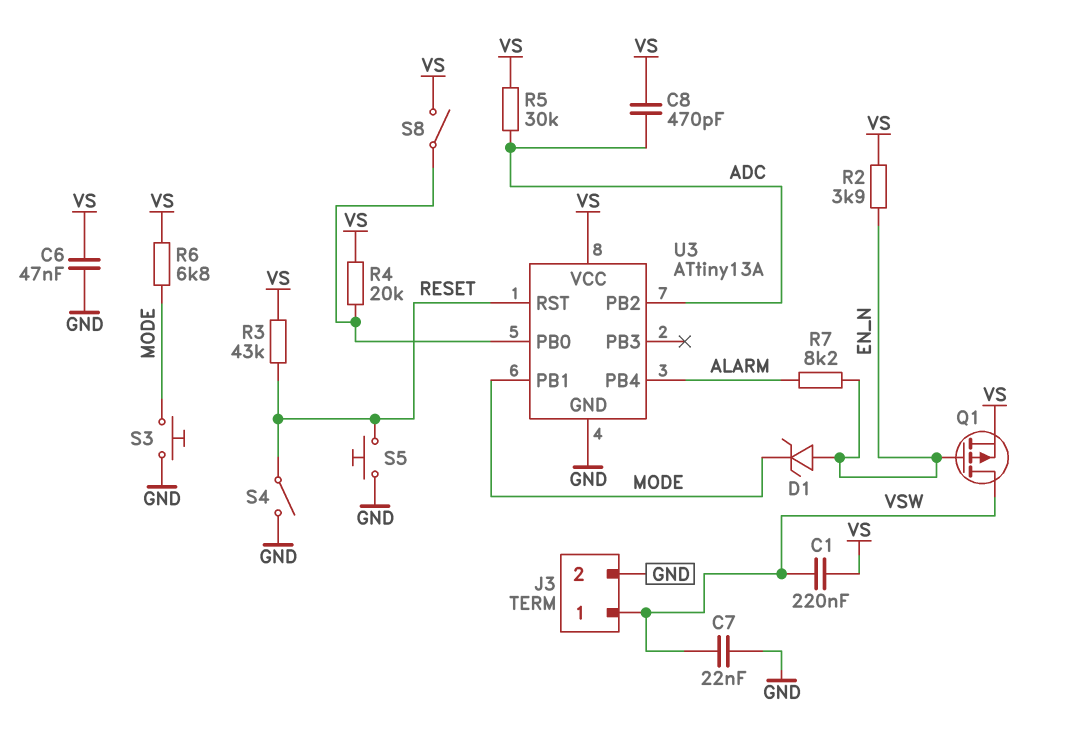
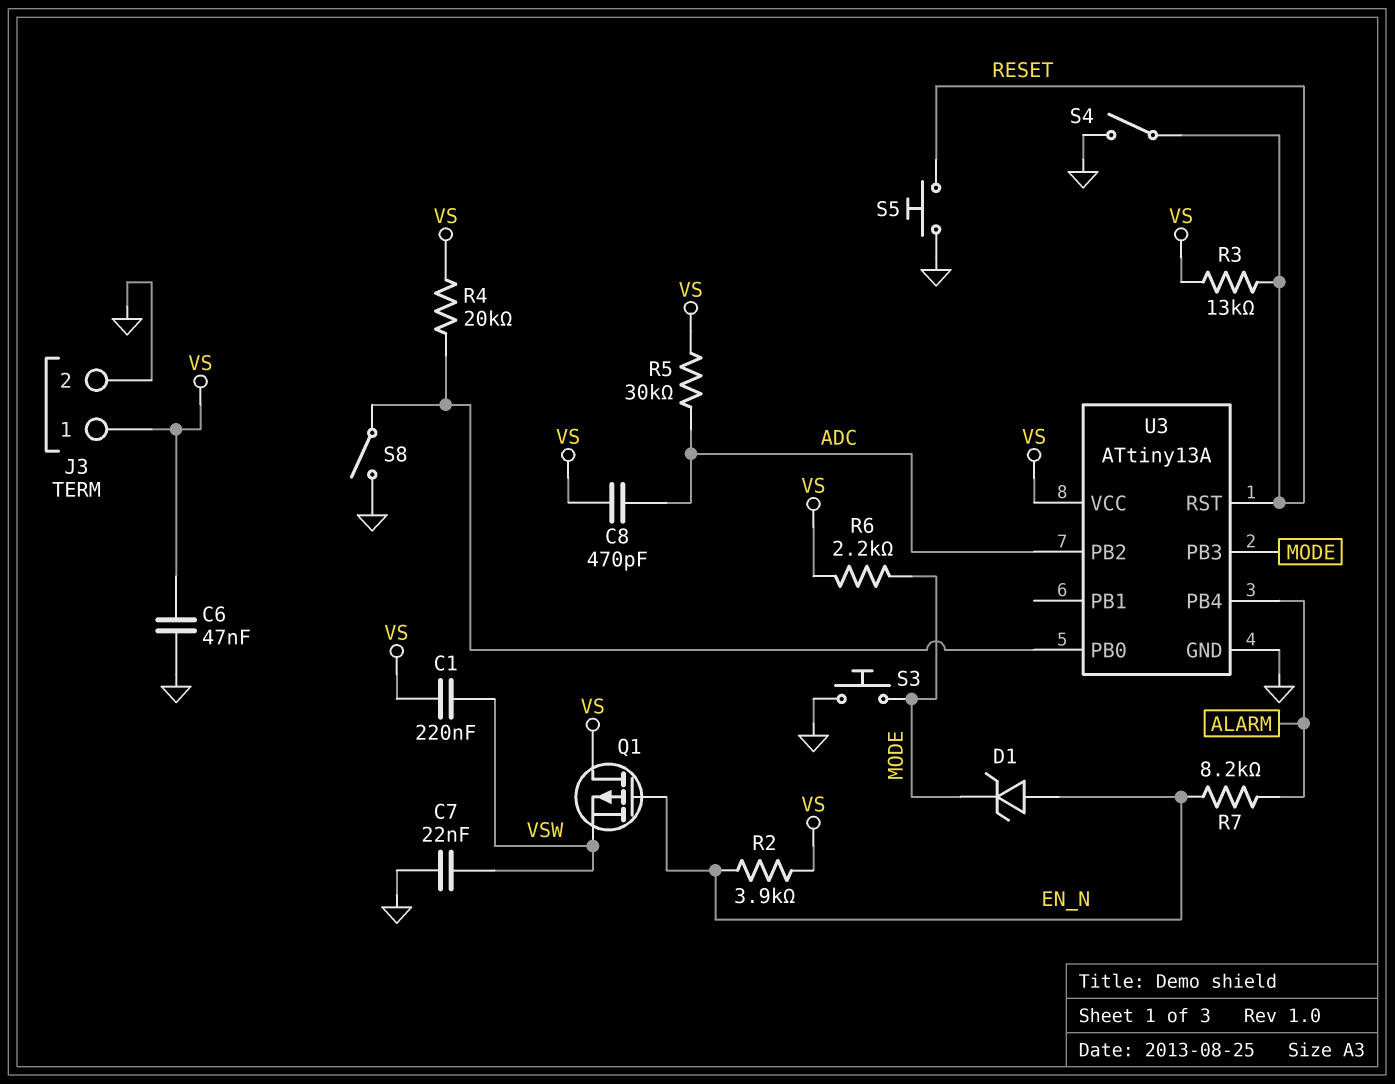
J3 pin 1: VSW -> VS
Q1: PMOS (G EN_N, D VSW, S VS) -> PMOS (G EN_N, D VS, S VSW)
R3: 43k (RESET, VS) -> 13k (RESET, VS)
R6: 6.8k (MODE, VS) -> 2.2k (MODE, VS)
S8: switch (U3/PB0, VS) -> switch (GND, U3/PB0)
U3 pin PB1: MODE -> none
U3 pin PB3: none -> MODE

